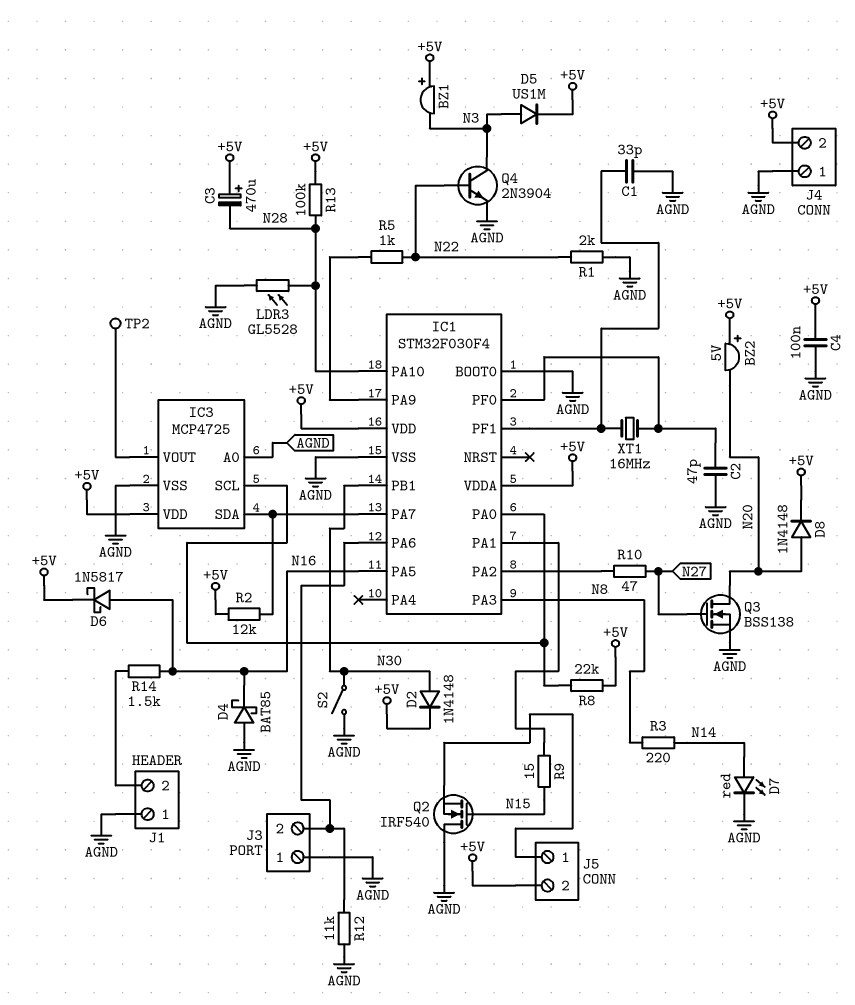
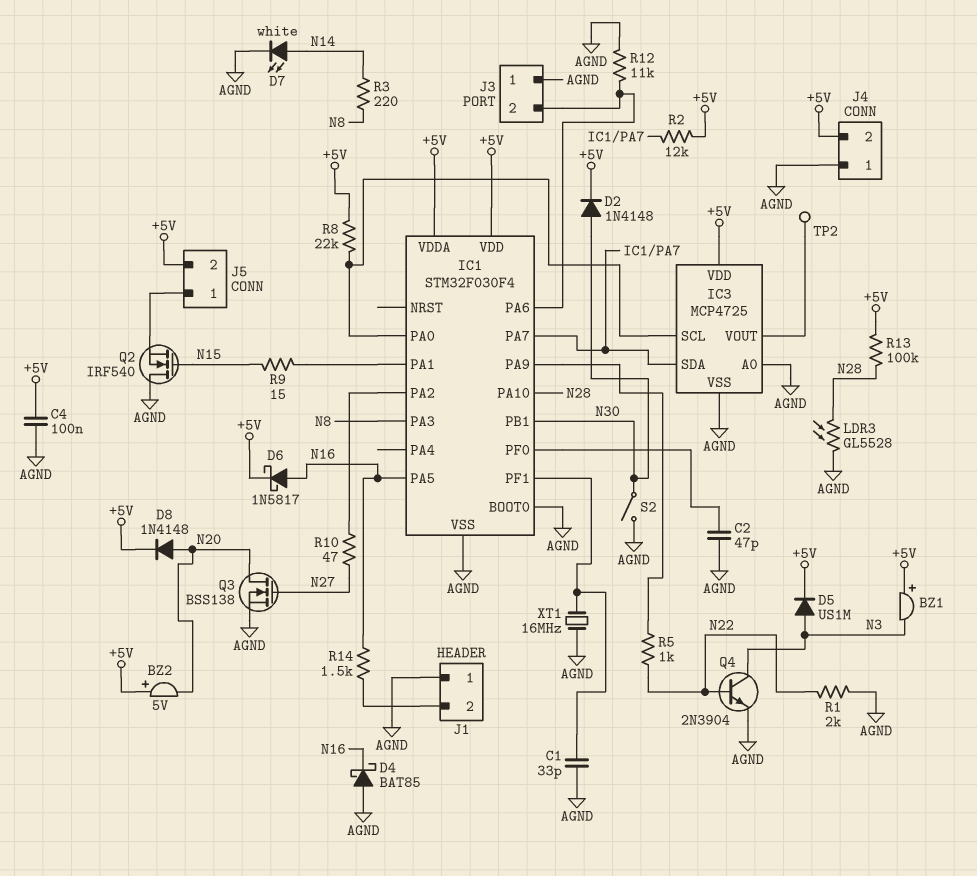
C3: 470uF (plus +5V, minus N28) -> none
D7: LED red (A N14, K AGND) -> LED white (A N14, K AGND)
XT1: 16MHz (IC1/PF0, IC1/PF1) -> 16MHz (AGND, IC1/PF1)

